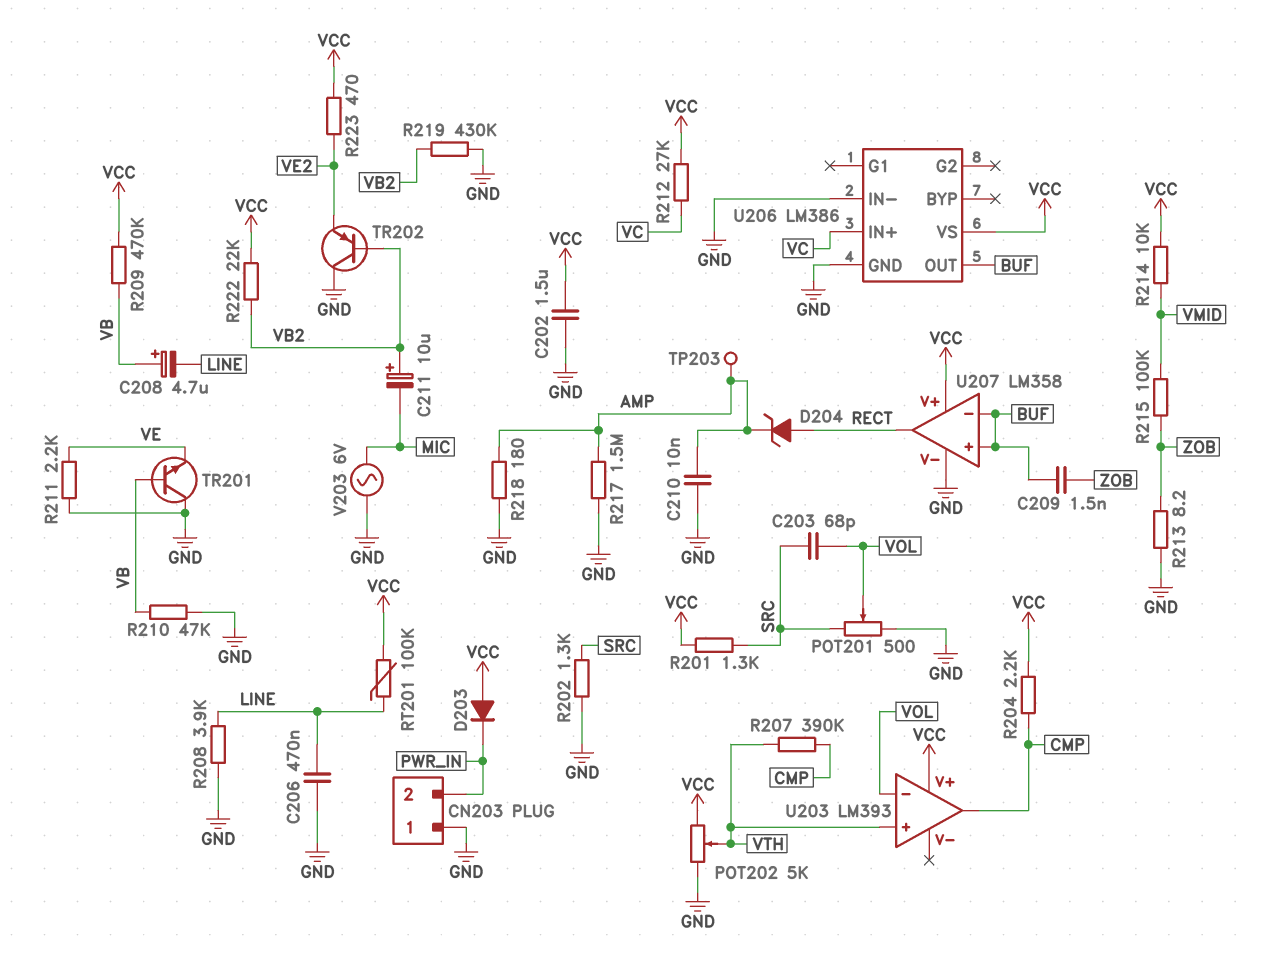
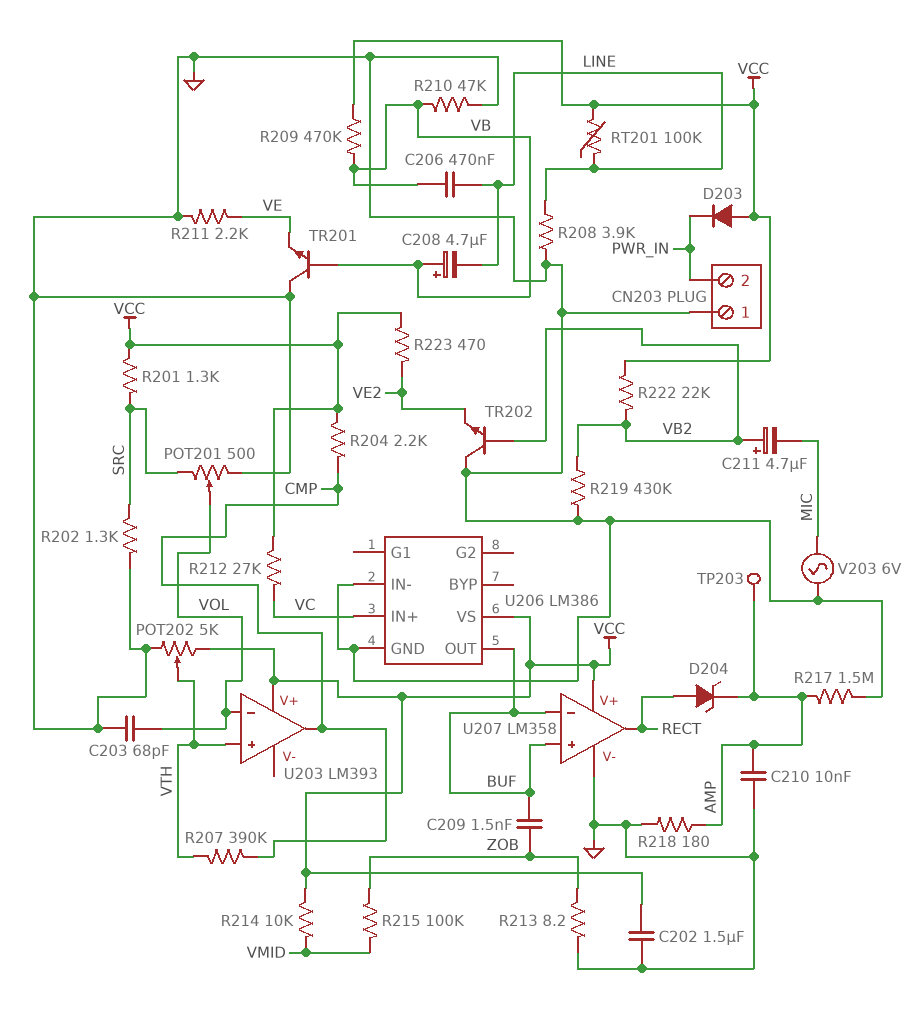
C203: 68pF (SRC, VOL) -> 68pF (GND, VOL)
C206: 470nF (GND, LINE) -> 470nF (LINE, VB)
C211: 10uF (plus VB2, minus MIC) -> 4.7uF (plus VB2, minus MIC)
TR202: PNP (B VB2, C GND, E VE2) -> NPN (B VB2, C GND, E VE2)

